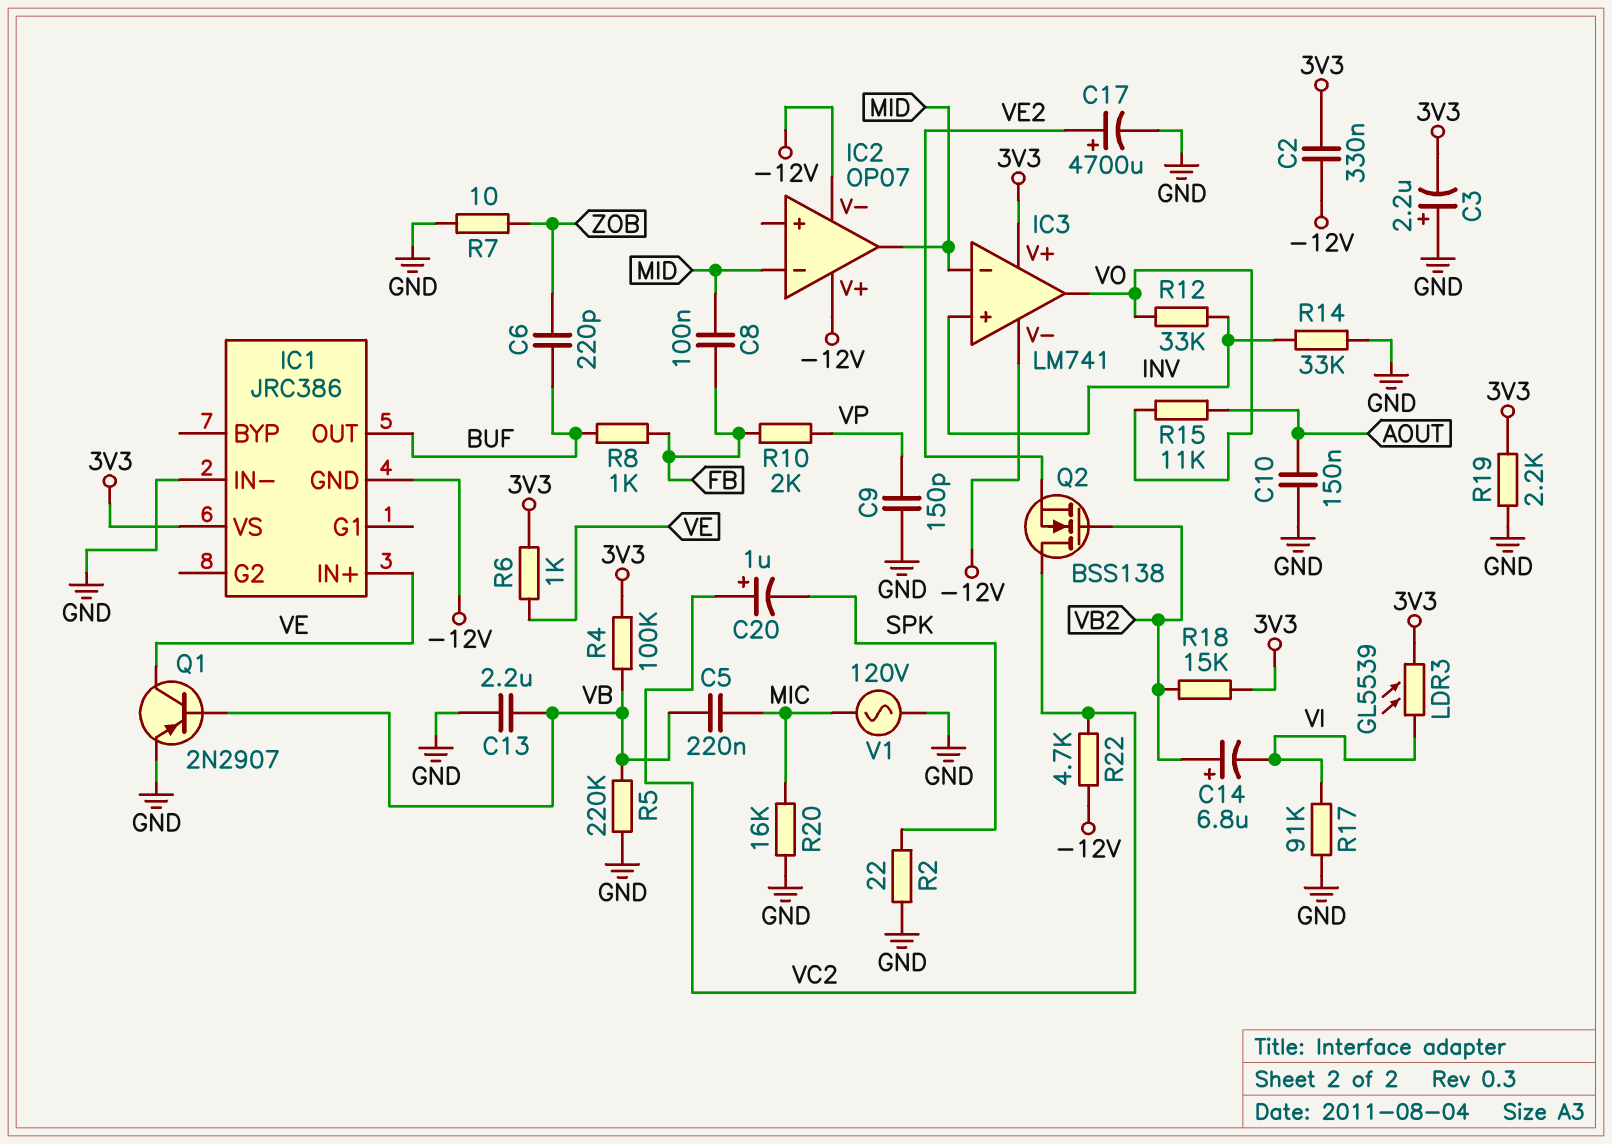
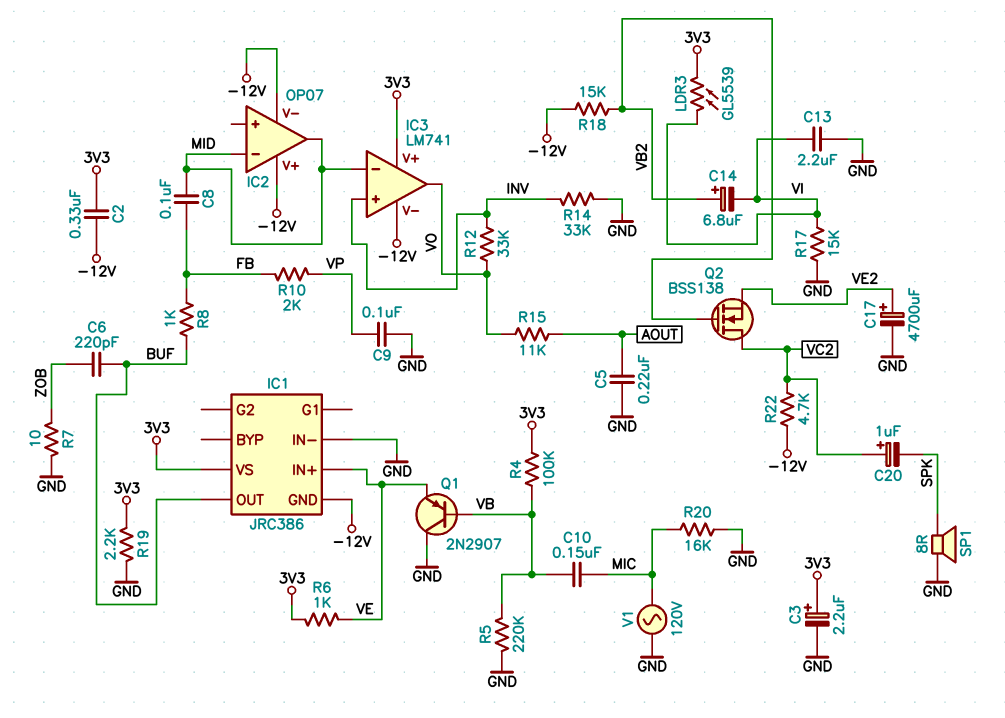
C3: 2.2uF (plus GND, minus 3V3) -> 2.2uF (plus 3V3, minus GND)
C5: 220nF (MIC, VB) -> 220nF (AOUT, GND)
C9: 150pF (GND, VP) -> 100nF (GND, VP)
C10: 150nF (AOUT, GND) -> 150nF (MIC, VB)
C13: 2.2uF (GND, VB) -> 2.2uF (GND, VI)
Q1: PNP 2N2907 (B VB, C VE, E GND) -> PNP 2N2907 (B VB, C GND, E VE)
R2: 22 (GND, SPK) -> none
R17: 91k (GND, VI) -> 15k (GND, VI)
R18: 15k (3V3, VB2) -> 15k (-12V, VB2)
SP1: none -> speaker 8R (GND, SPK)

